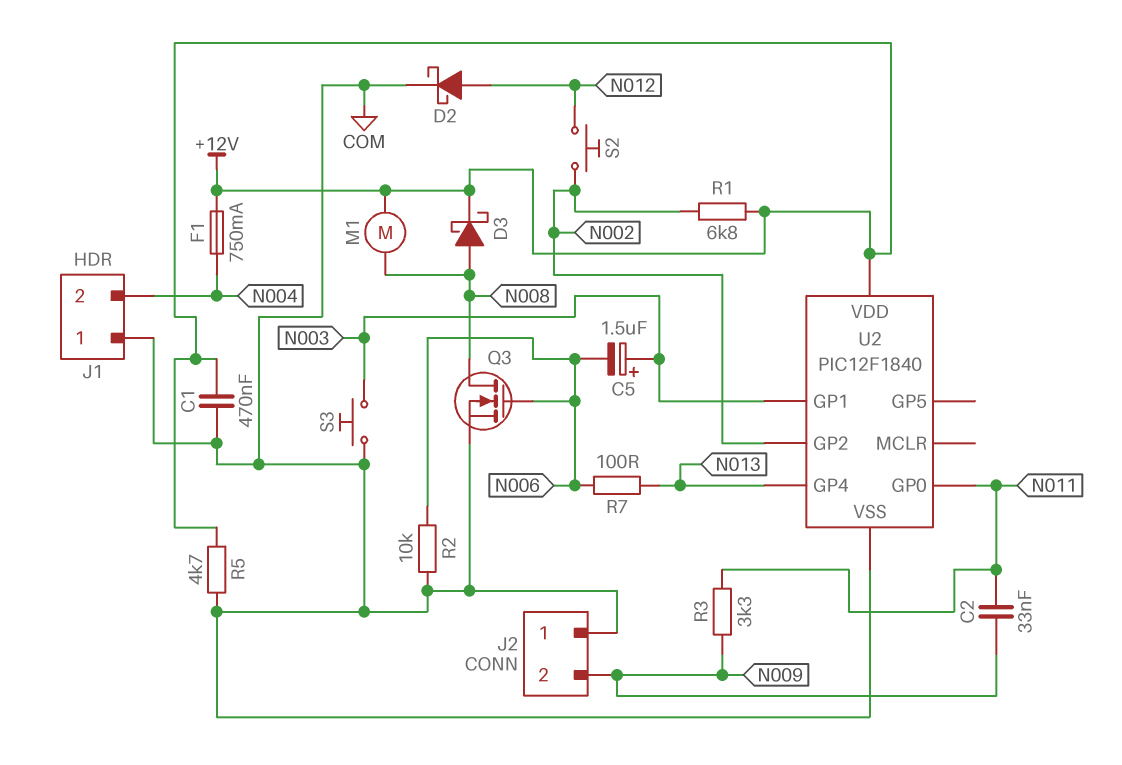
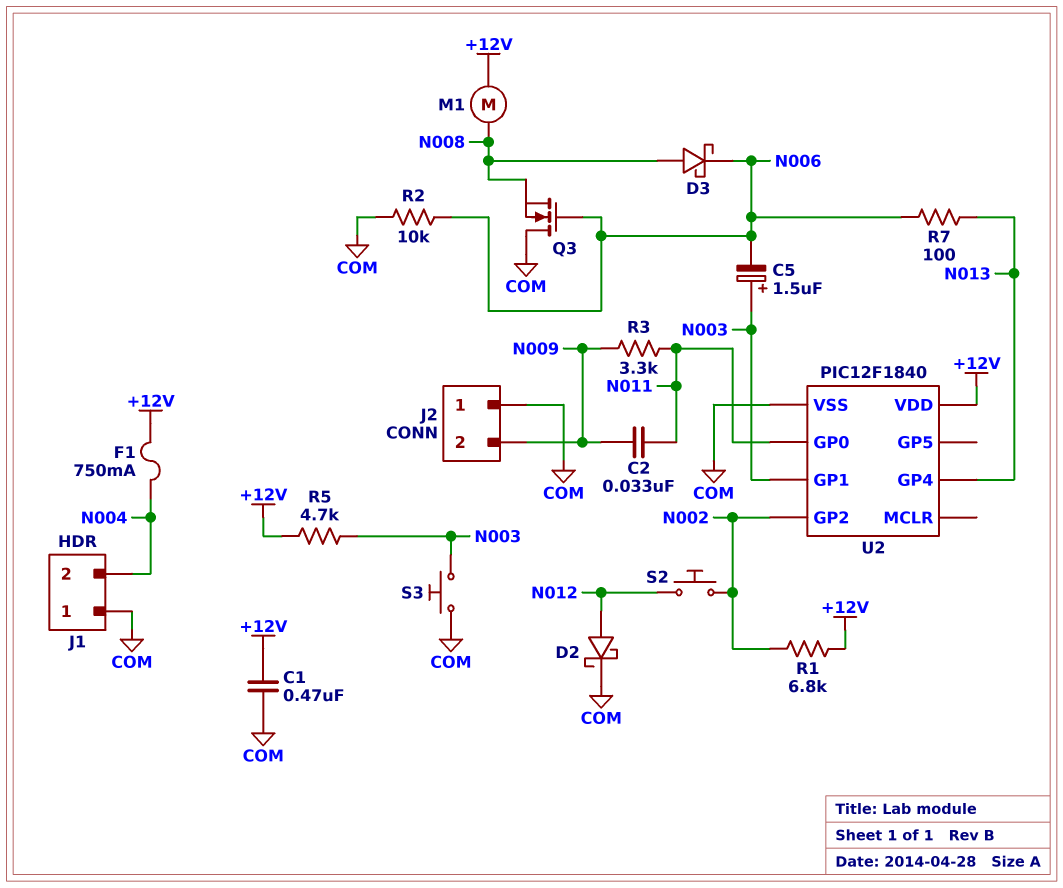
D3: schottky (A N008, K +12V) -> schottky (A N008, K N006)
Q3: NMOS (G N006, D N008, S COM) -> NMOS (G N006, D COM, S N008)
R5: 4.7k (+12V, COM) -> 4.7k (+12V, N003)

